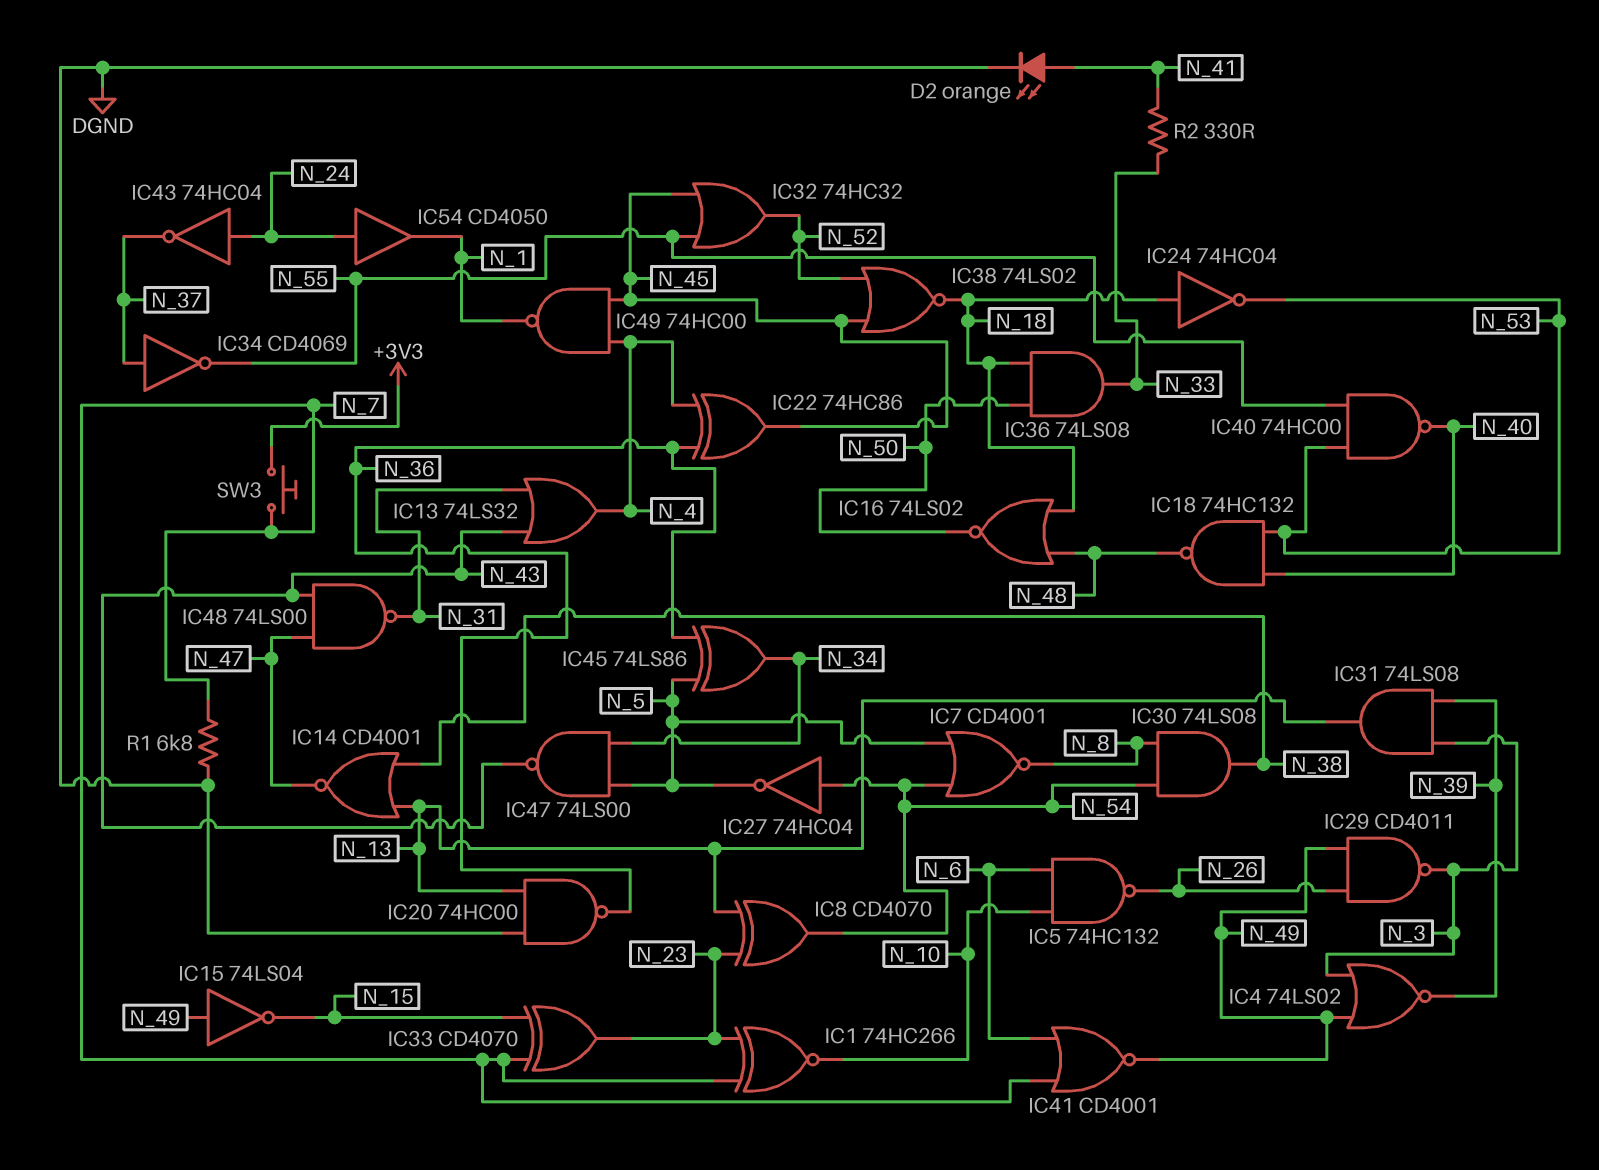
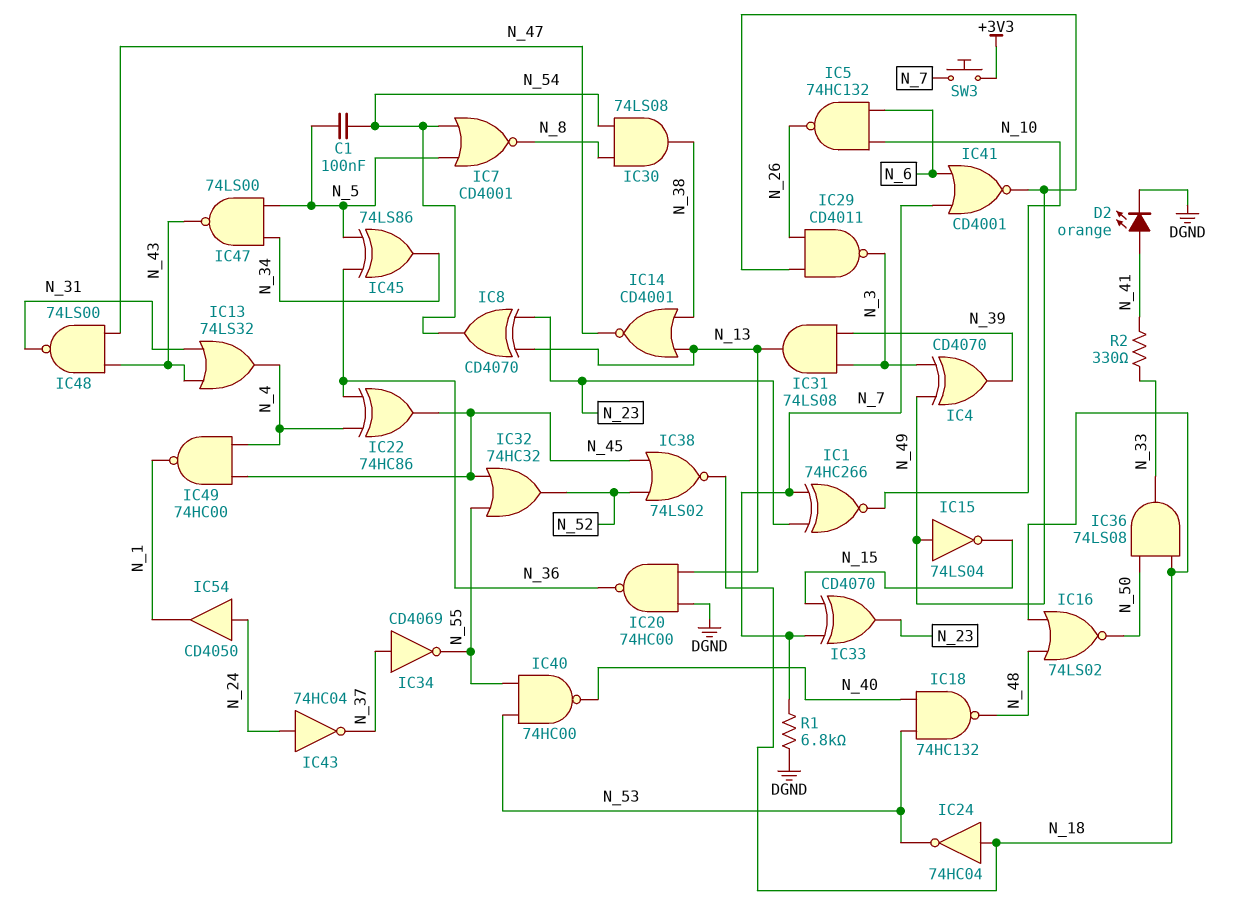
C1: none -> 100nF (N_5, N_54)
IC4: NOR 74LS02 (in N_3, in N_49, out N_39) -> XOR CD4070 (in N_3, in N_49, out N_39)
IC27: NOT 74HC04 (in N_54, out N_5) -> none

